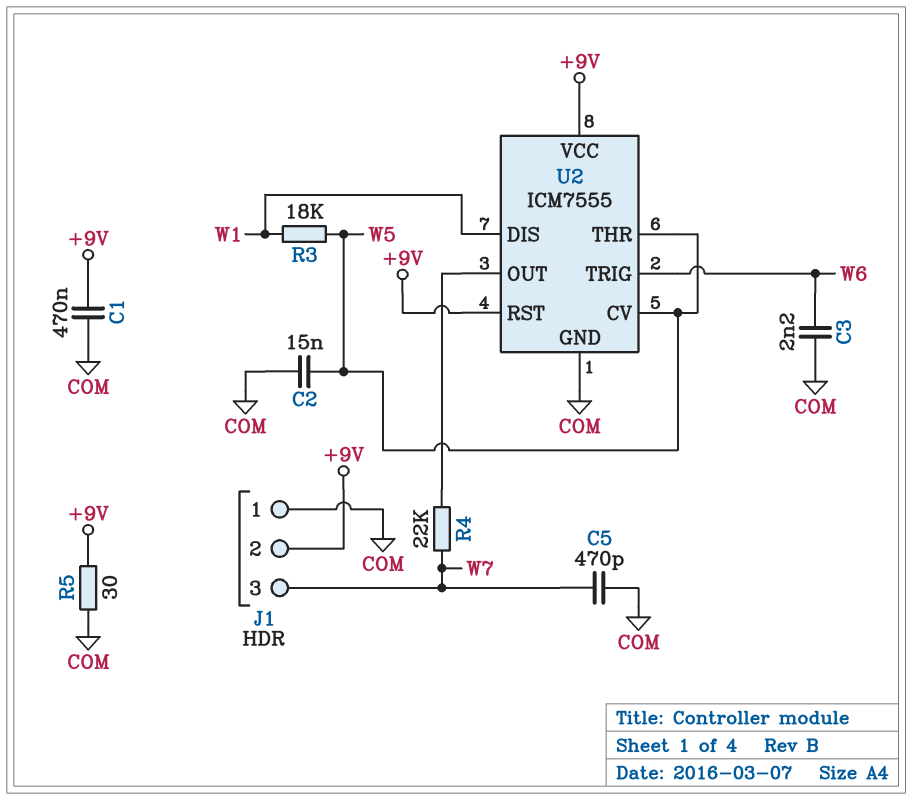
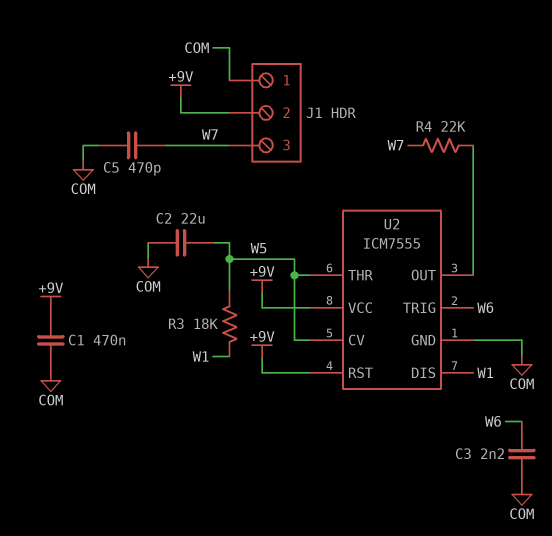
C2: 15nF (COM, W5) -> 22uF (COM, W5)
R5: 30 (+9V, COM) -> none

